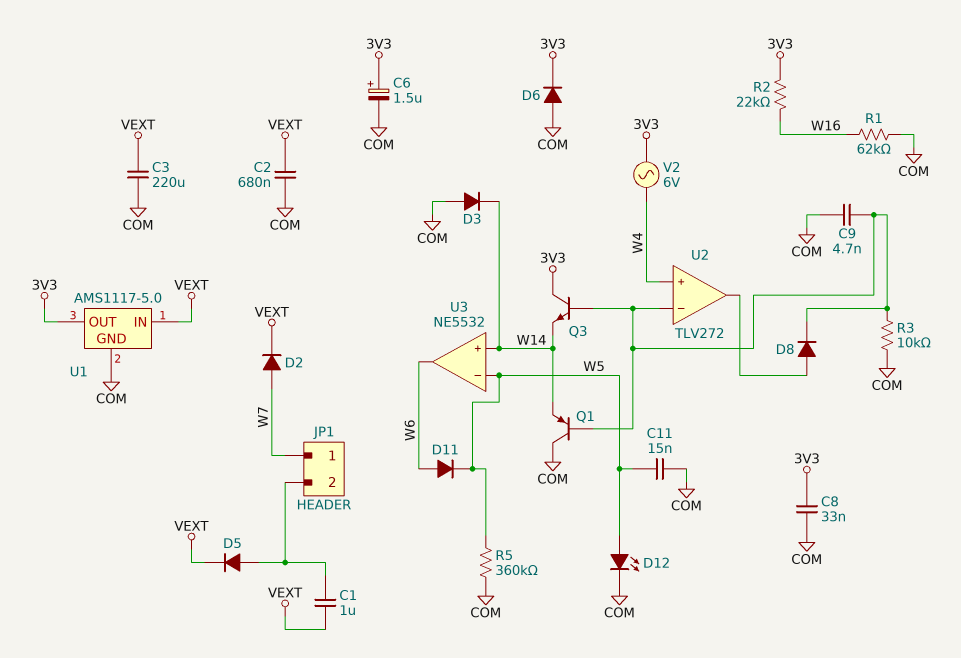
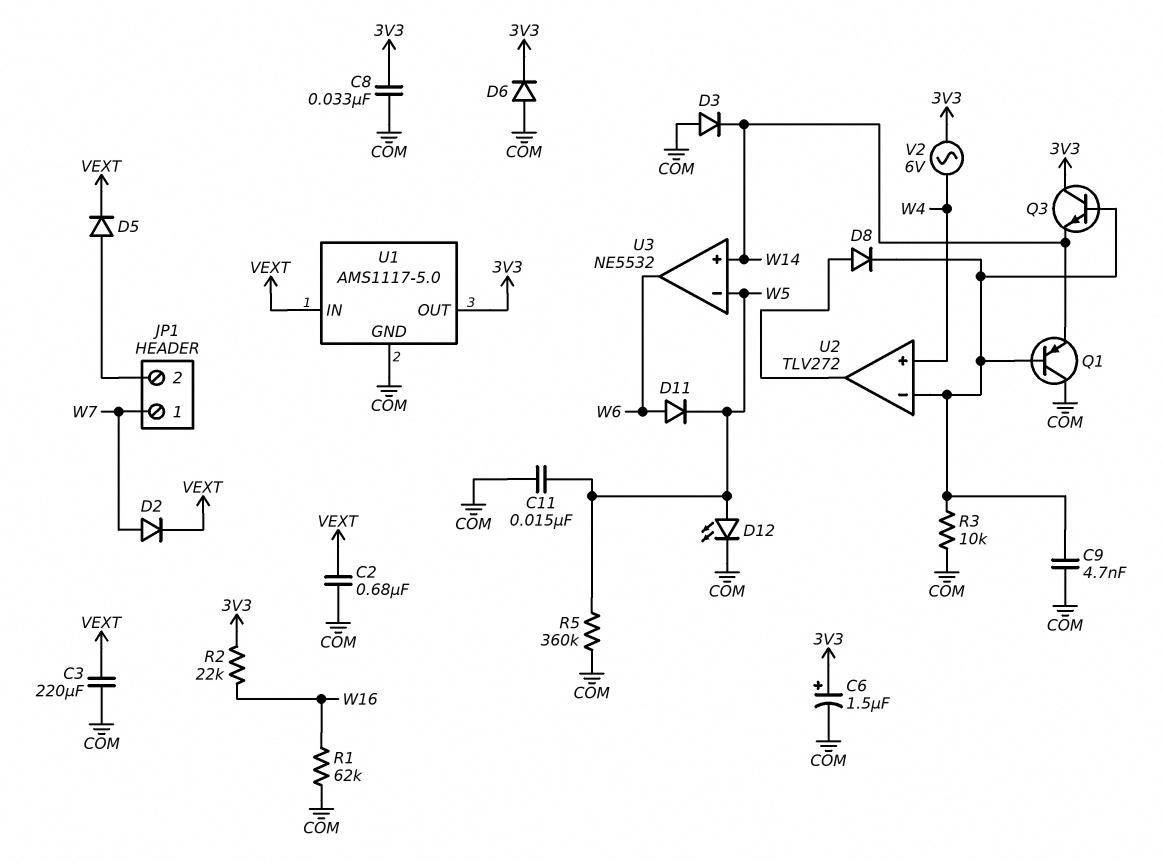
C1: 1uF (JP1/2, VEXT) -> none

